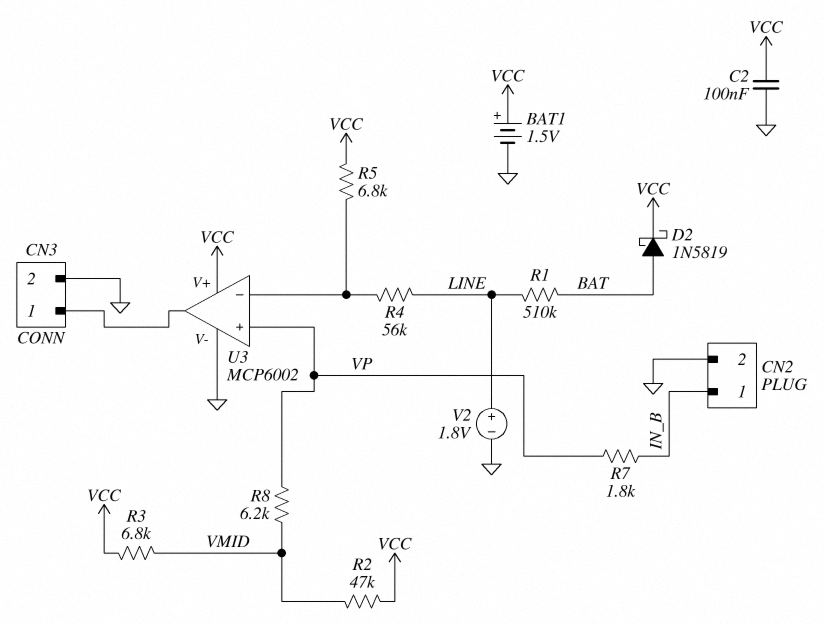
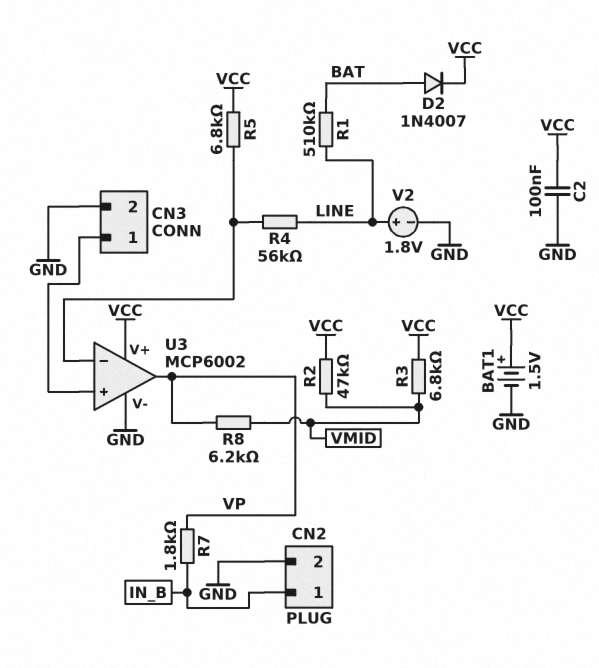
D2: schottky 1N5819 (A BAT, K VCC) -> diode 1N4007 (A BAT, K VCC)
U3 pin in+: VP -> CN3/1
U3 pin out: CN3/1 -> VP

